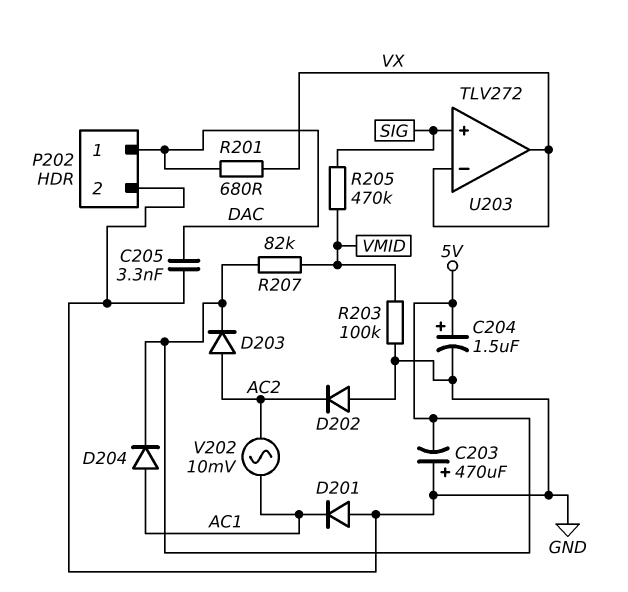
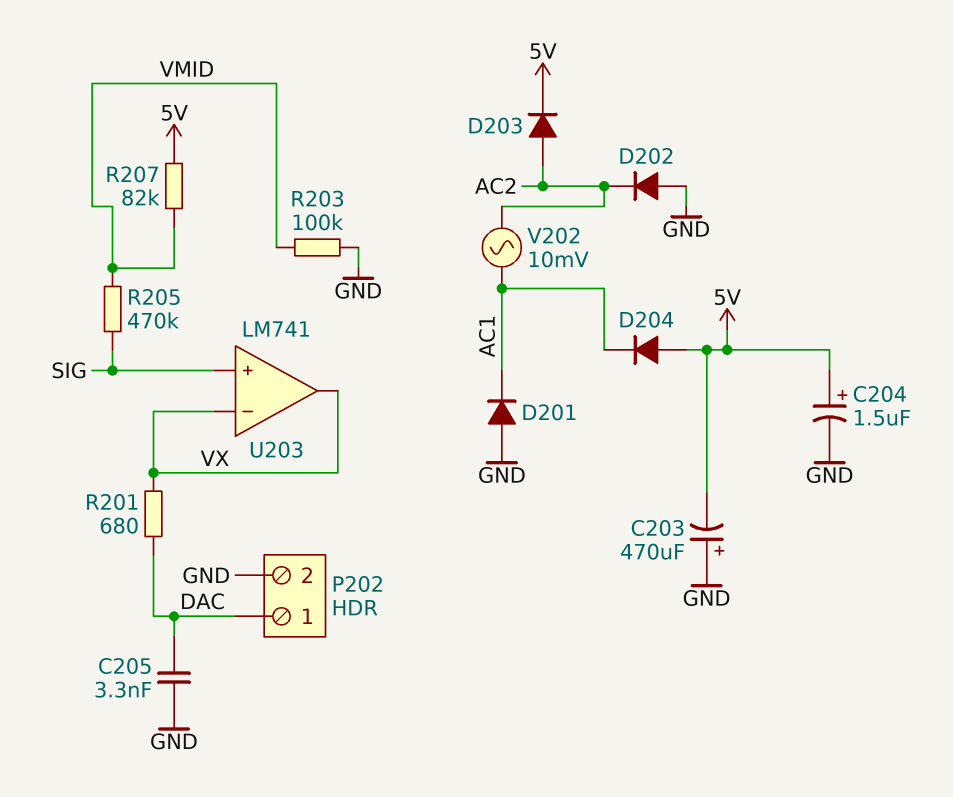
D204: diode (A AC1, K 5V) -> diode (A 5V, K AC1)
U203: TLV272 -> LM741

